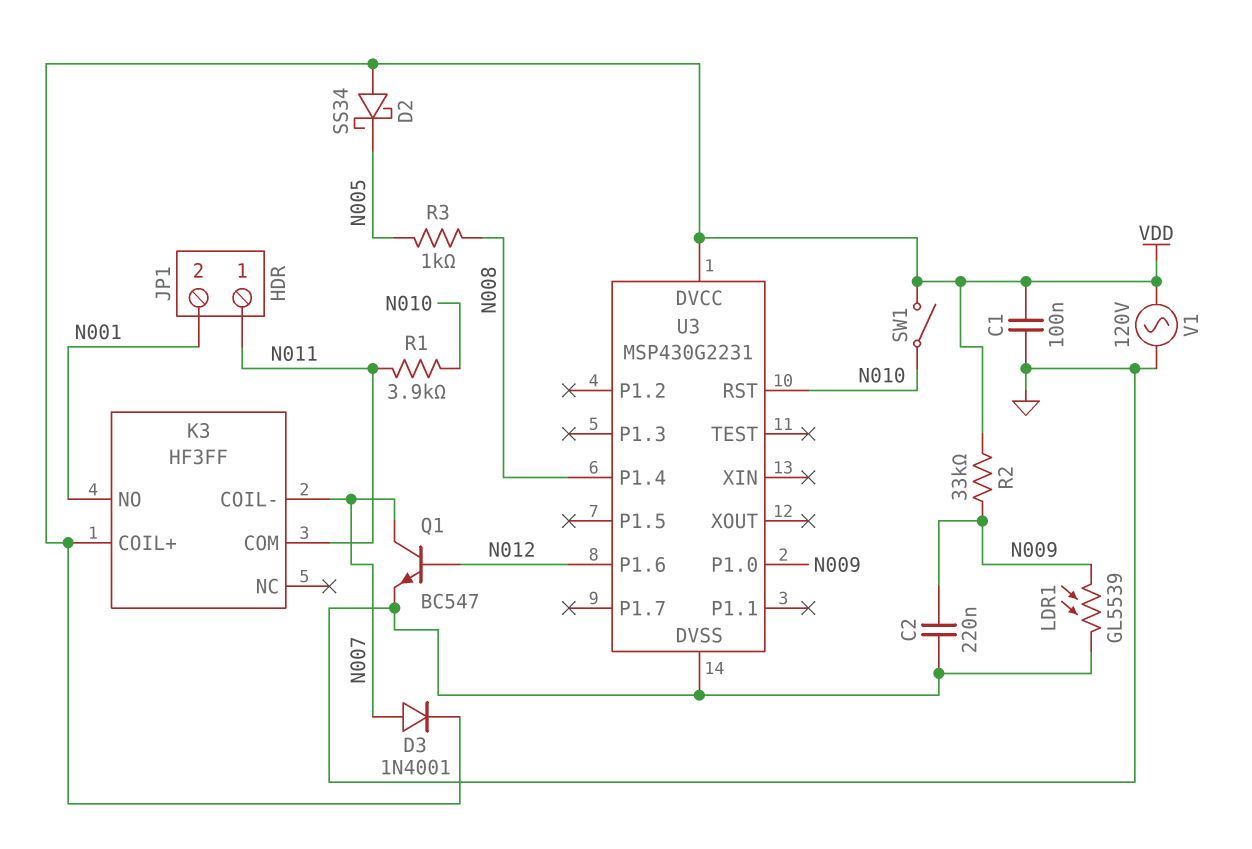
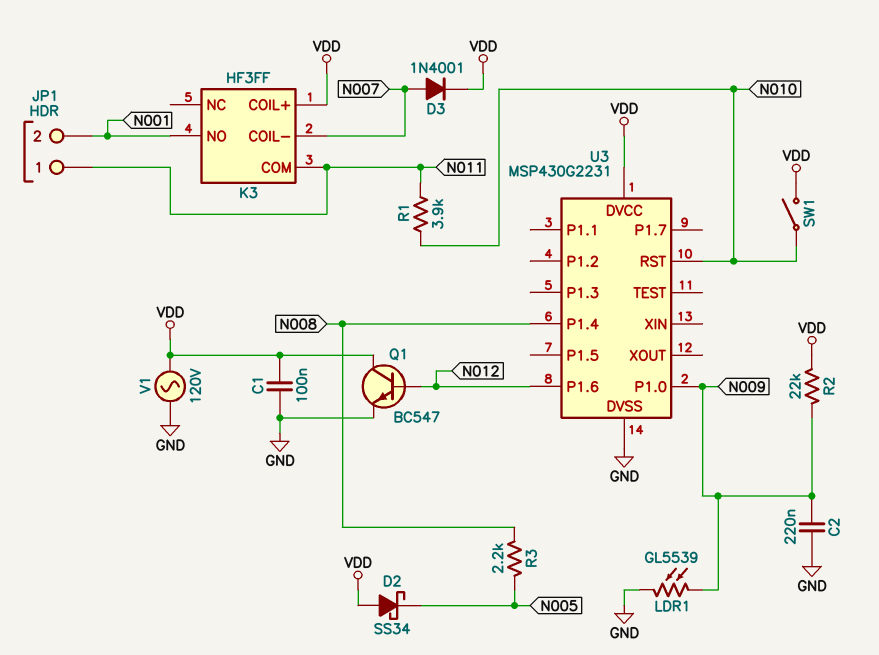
Q1: NPN BC547 (B N012, C N007, E GND) -> NPN BC547 (B N012, C VDD, E GND)
R2: 33k (N009, VDD) -> 22k (N009, VDD)
R3: 1k (N005, N008) -> 2.2k (N005, N008)

